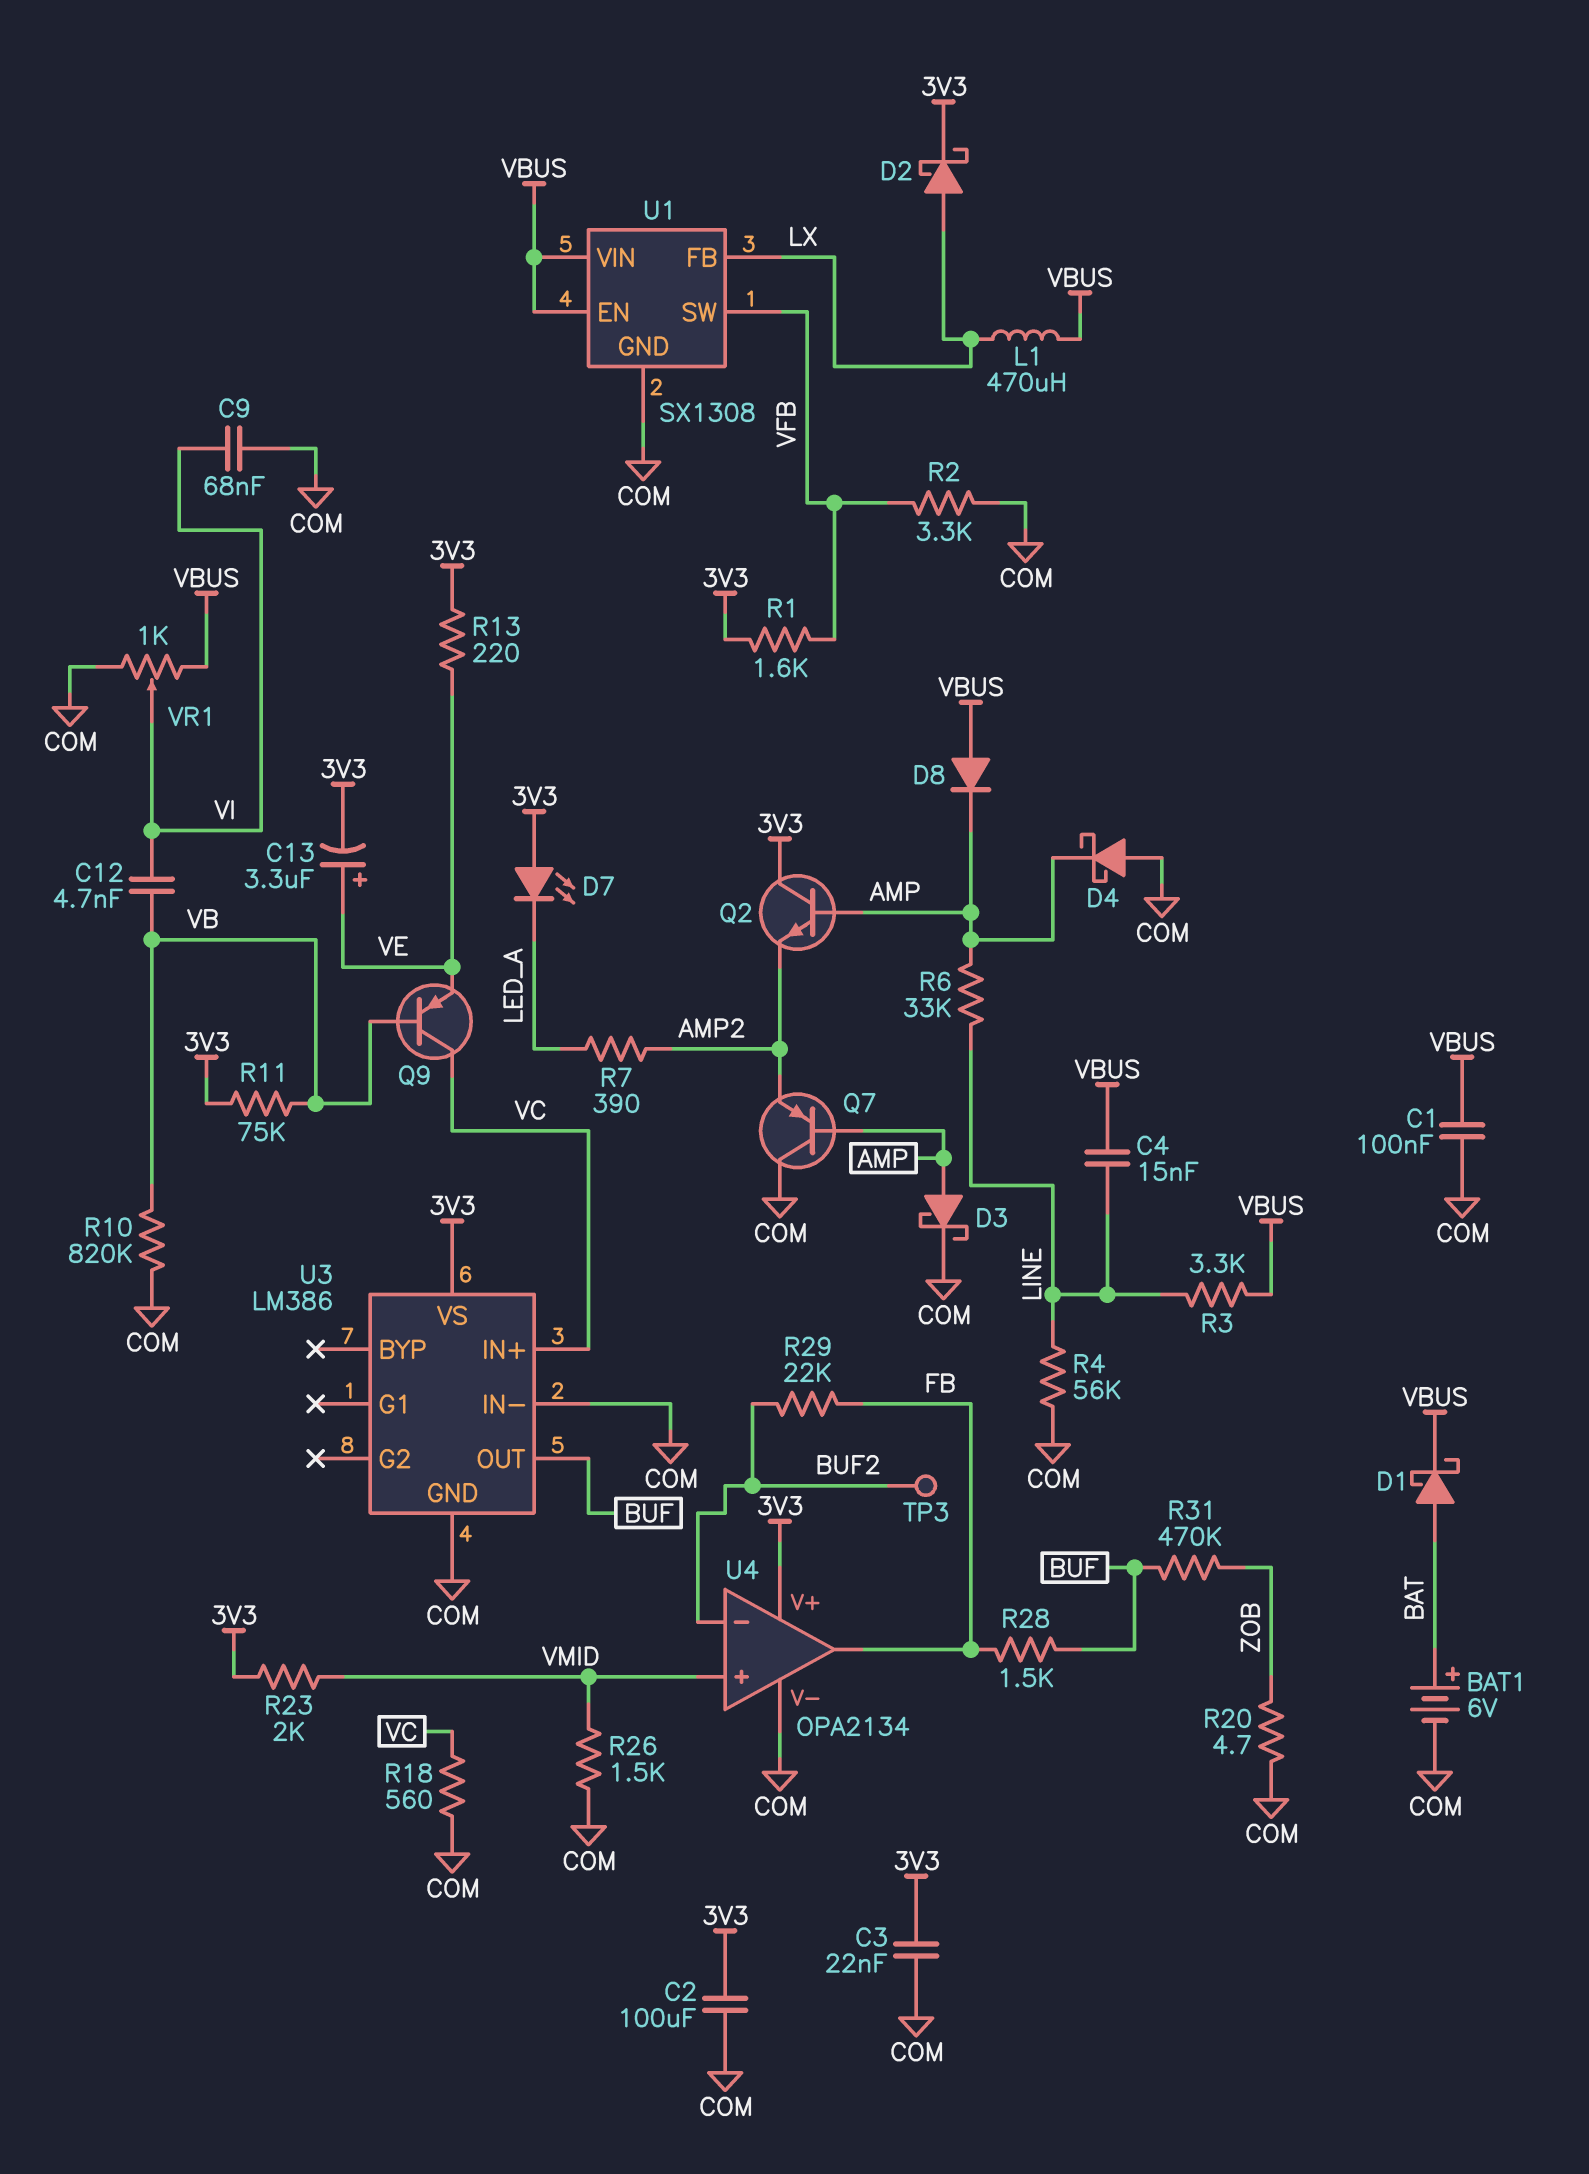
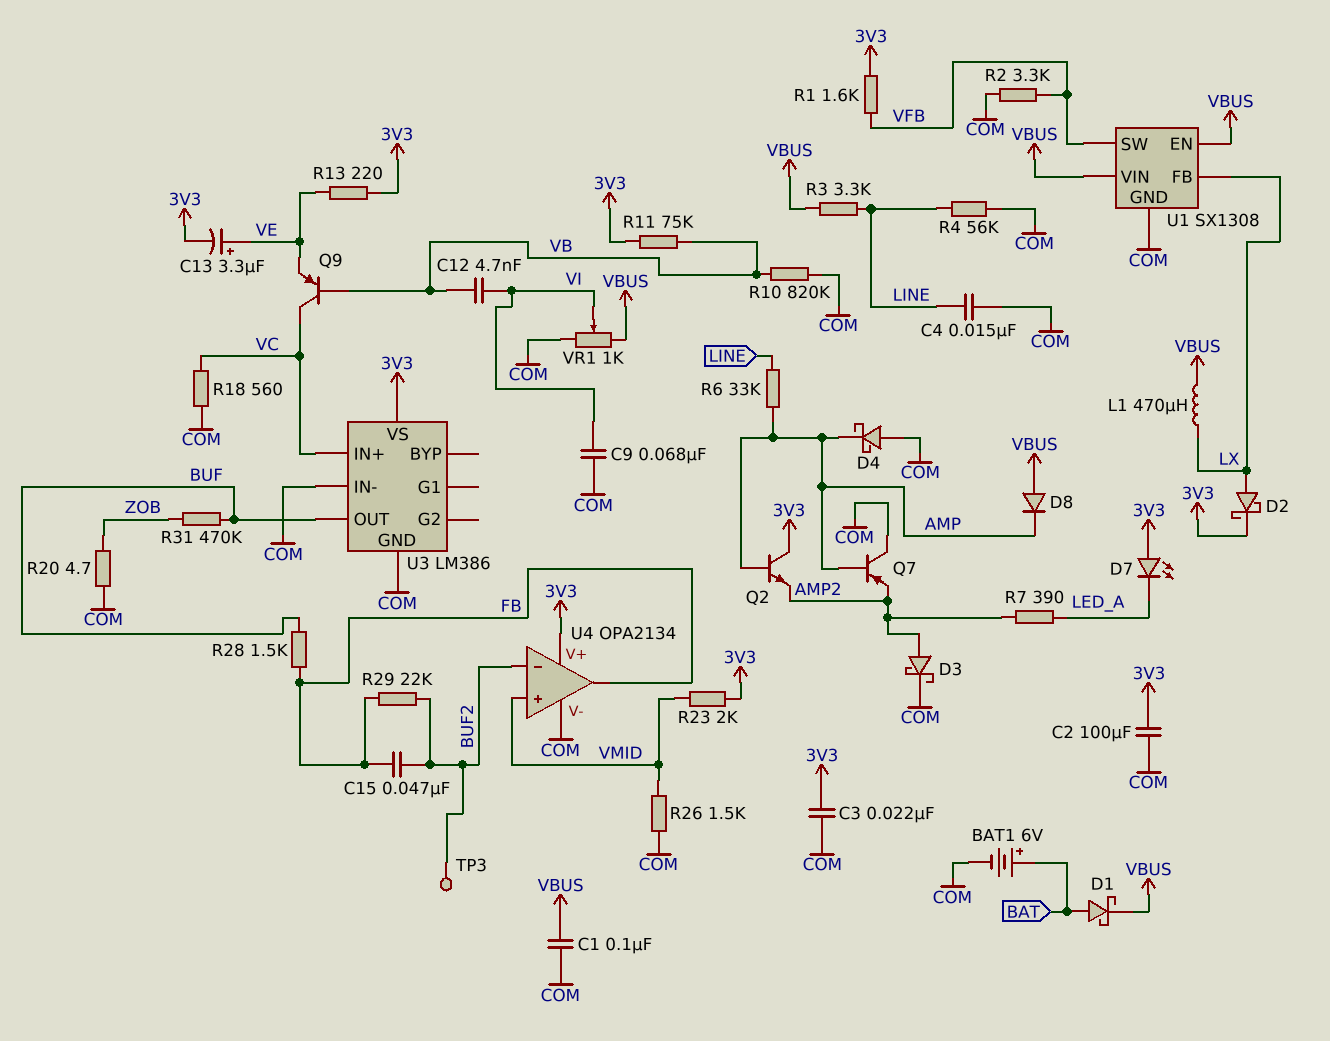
C4: 15nF (LINE, VBUS) -> 15nF (COM, LINE)
C15: none -> 47nF (BUF2, FB)
D3: schottky (A AMP, K COM) -> schottky (A AMP2, K COM)

